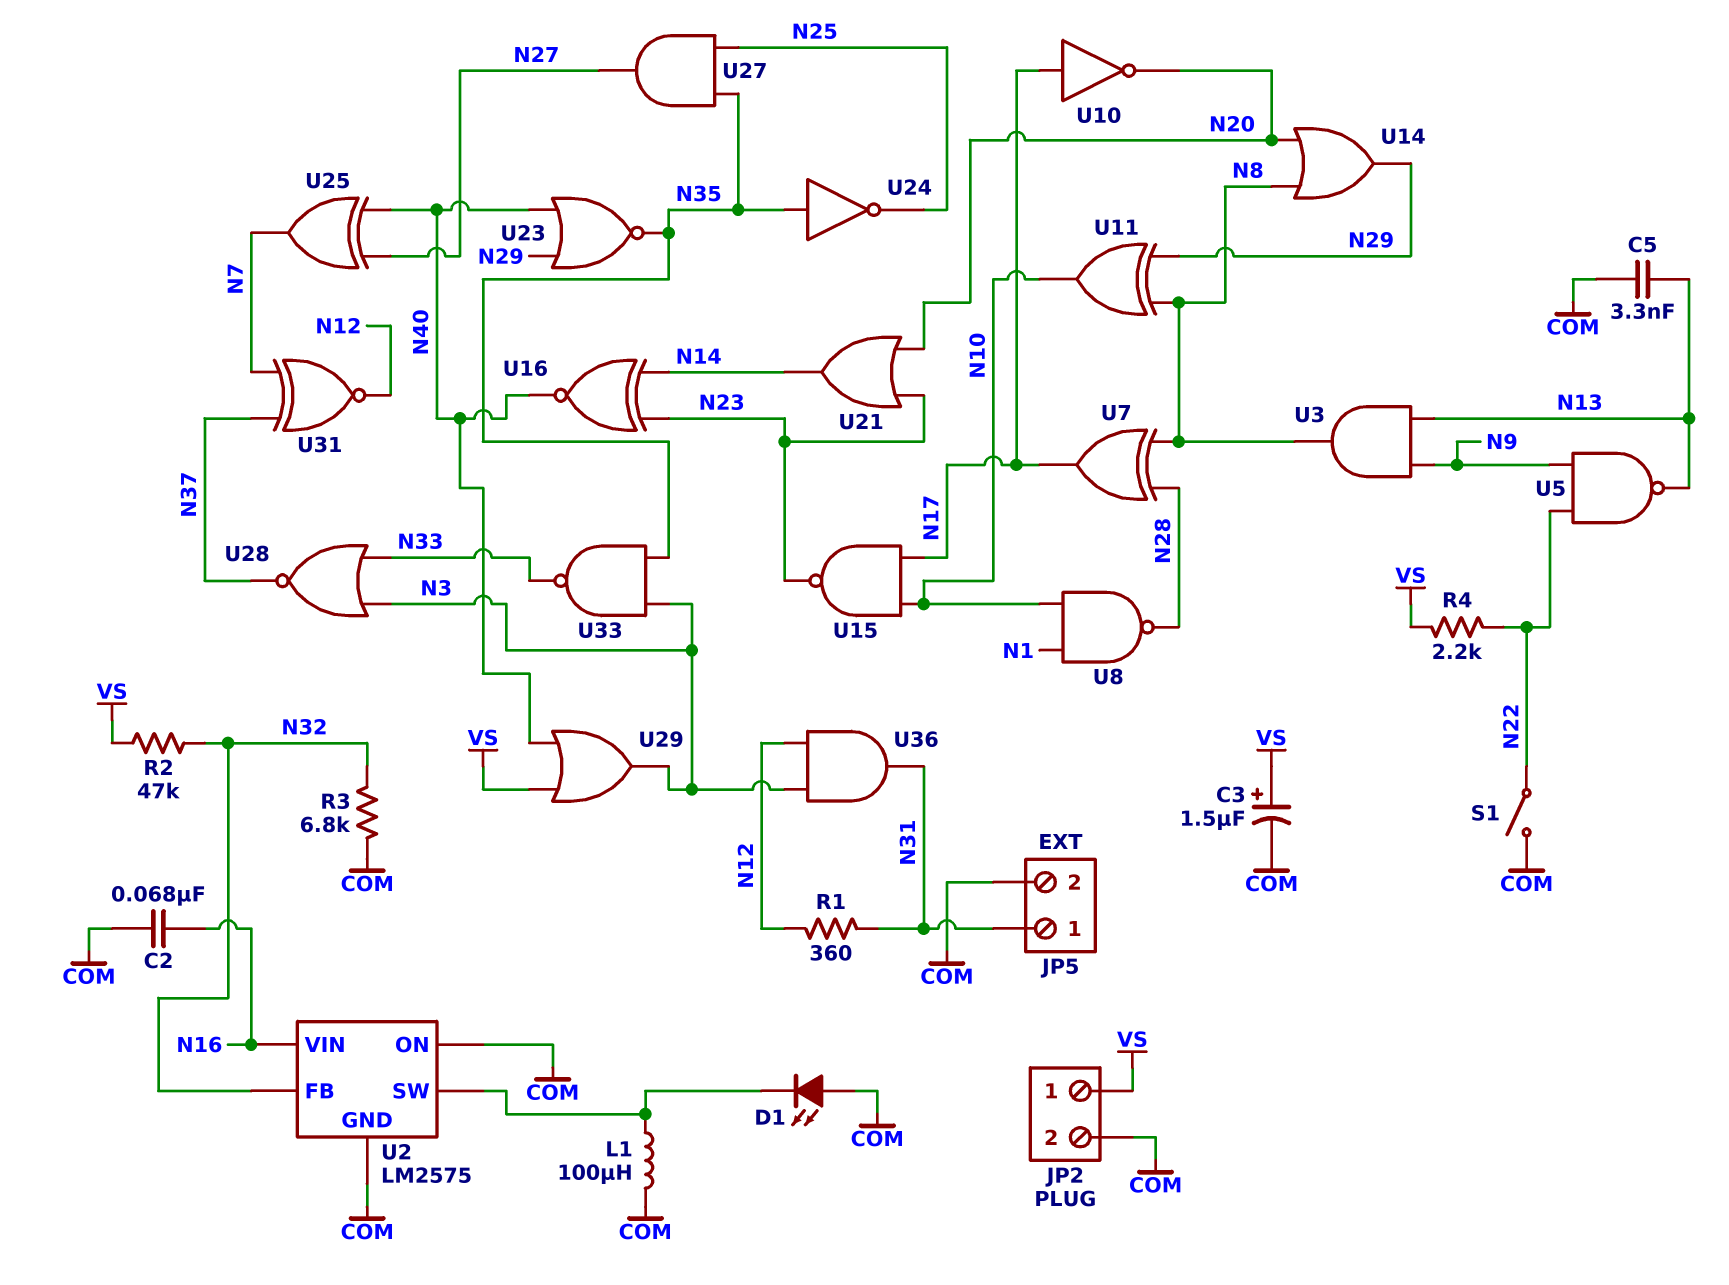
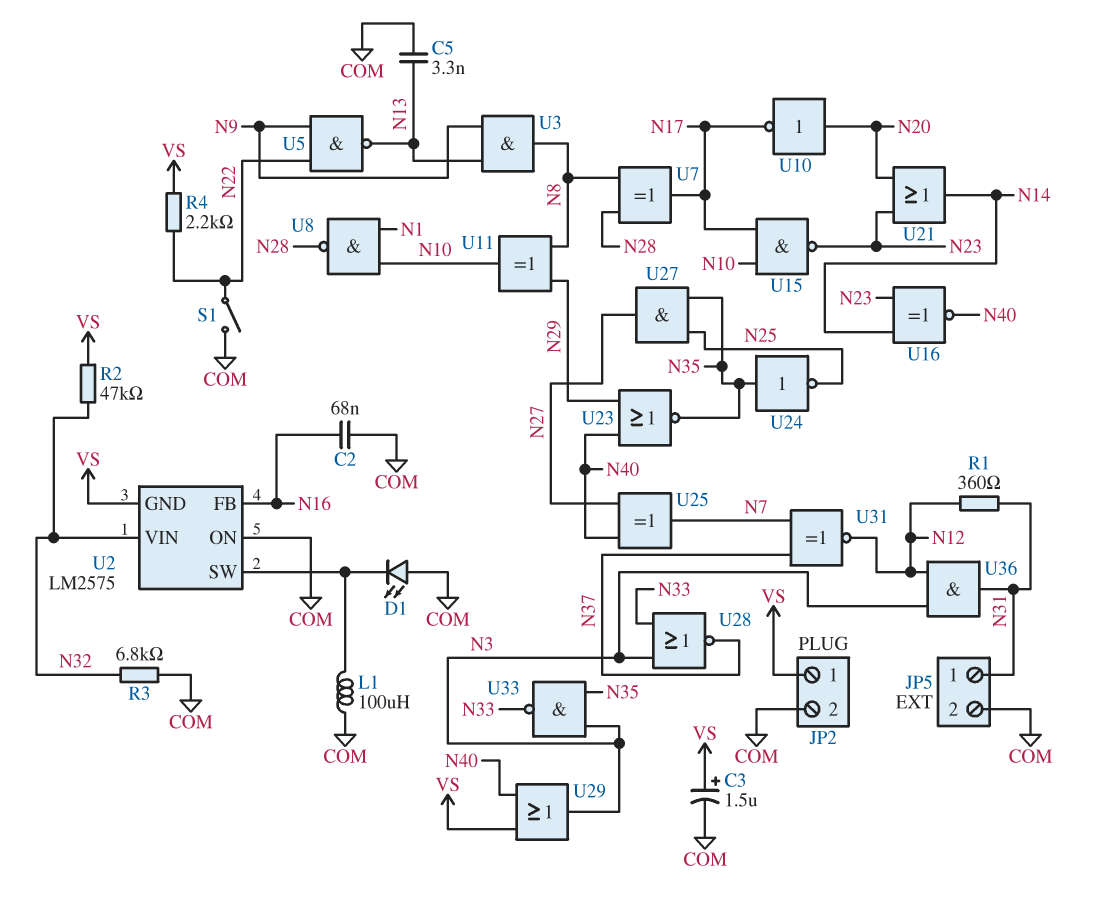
U2 pin FB: N32 -> N16
U2 pin GND: COM -> VS
U2 pin VIN: N16 -> N32
U10: NOT (in N17, out N20) -> NOT (in N20, out N17)
U14: OR (in N8, in N20, out N29) -> none

